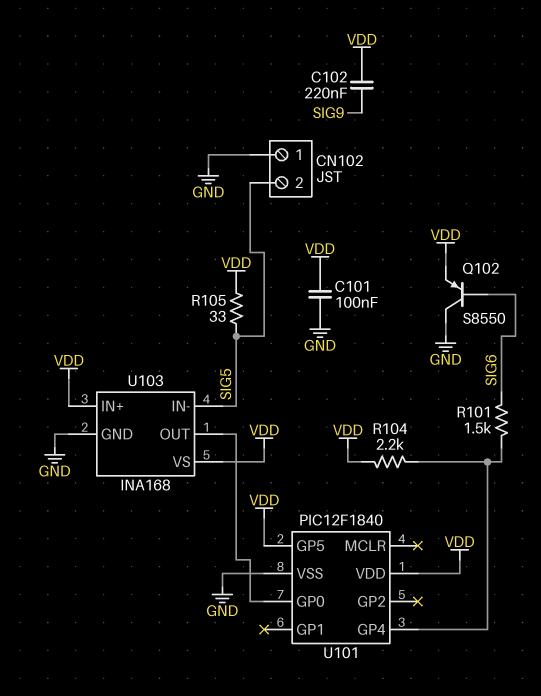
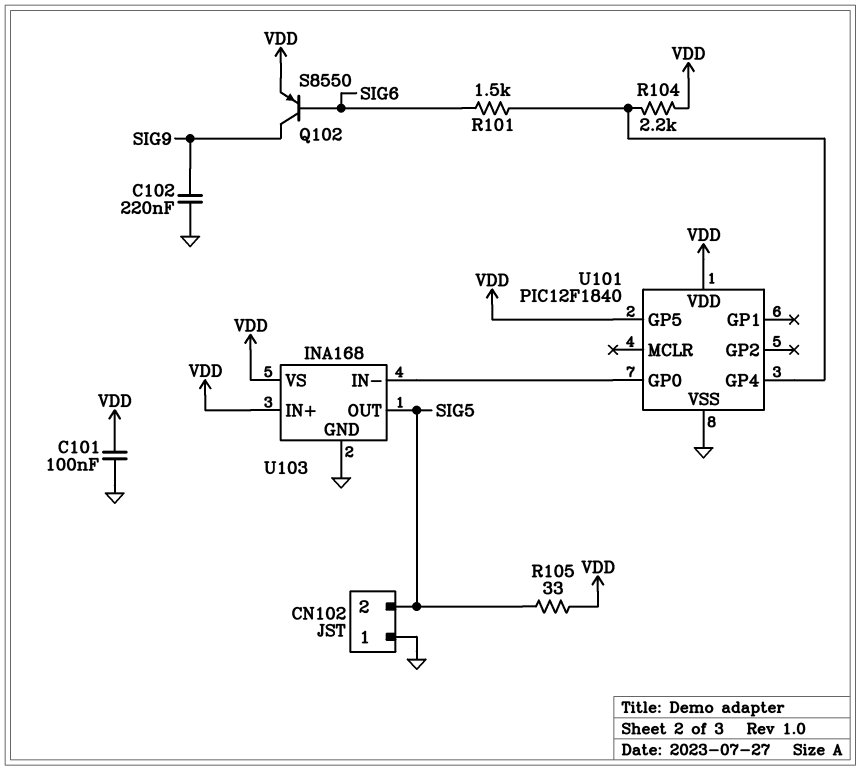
C102: 220nF (SIG9, VDD) -> 220nF (GND, SIG9)
Q102: PNP S8550 (B SIG6, C GND, E VDD) -> PNP S8550 (B SIG6, C SIG9, E VDD)
U103 pin IN-: SIG5 -> U101/GP0
U103 pin OUT: U101/GP0 -> SIG5

